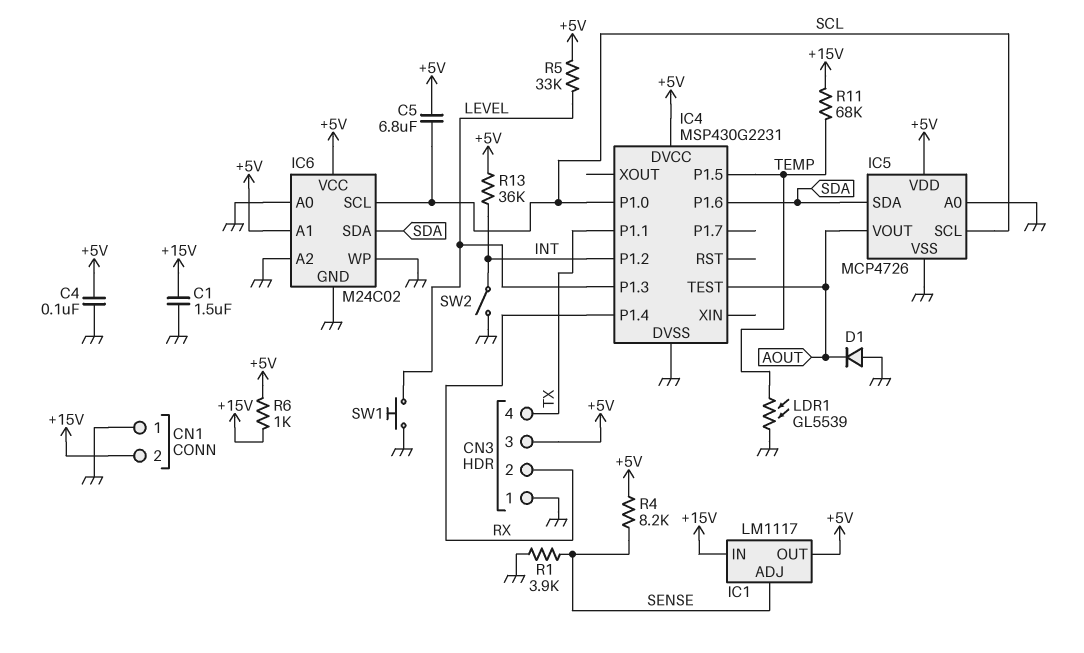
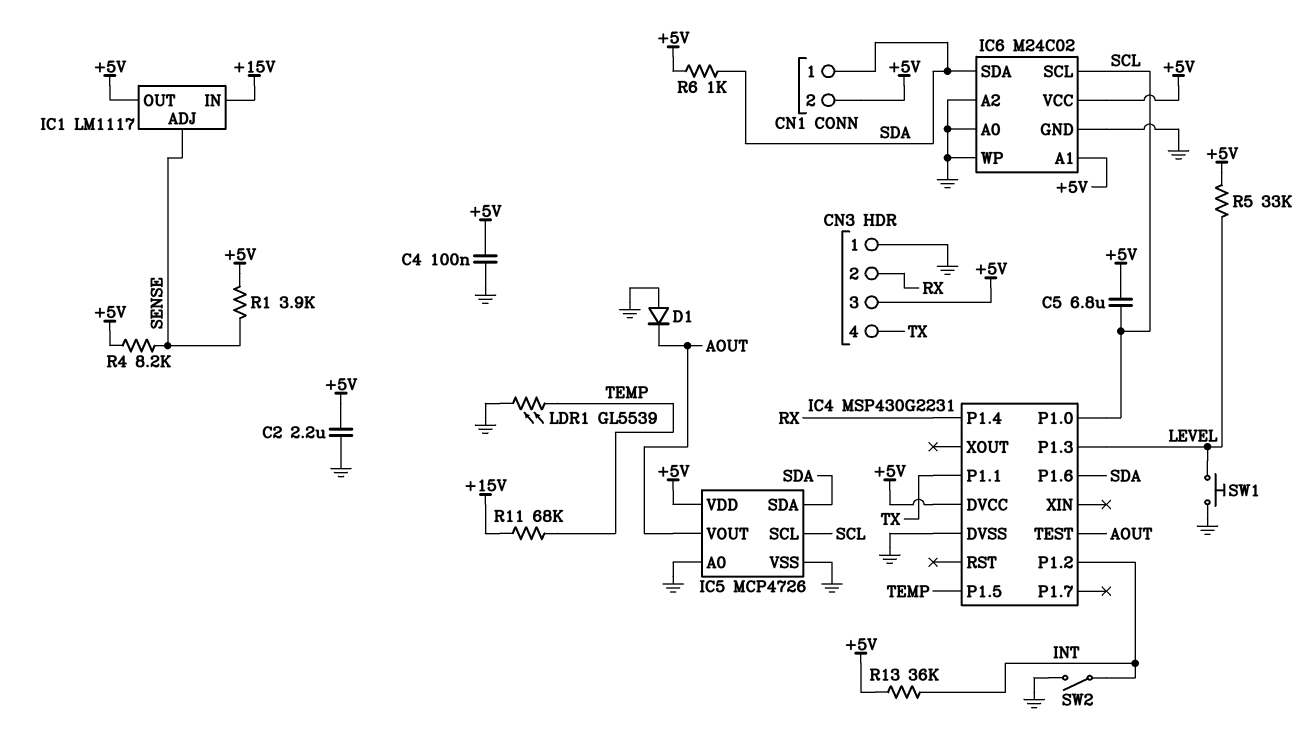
C1: 1.5uF (+15V, GND) -> none
C2: none -> 2.2uF (+5V, GND)
CN1 pin 1: GND -> SDA
CN1 pin 2: +15V -> +5V
R1: 3.9k (GND, SENSE) -> 3.9k (+5V, SENSE)
R6: 1k (+5V, +15V) -> 1k (+5V, SDA)

